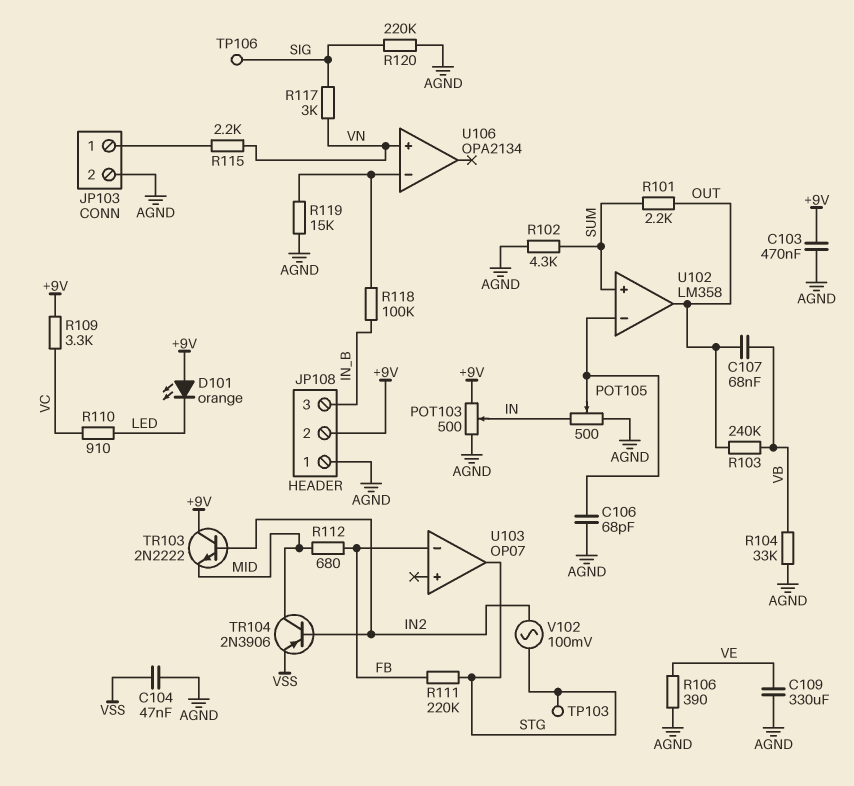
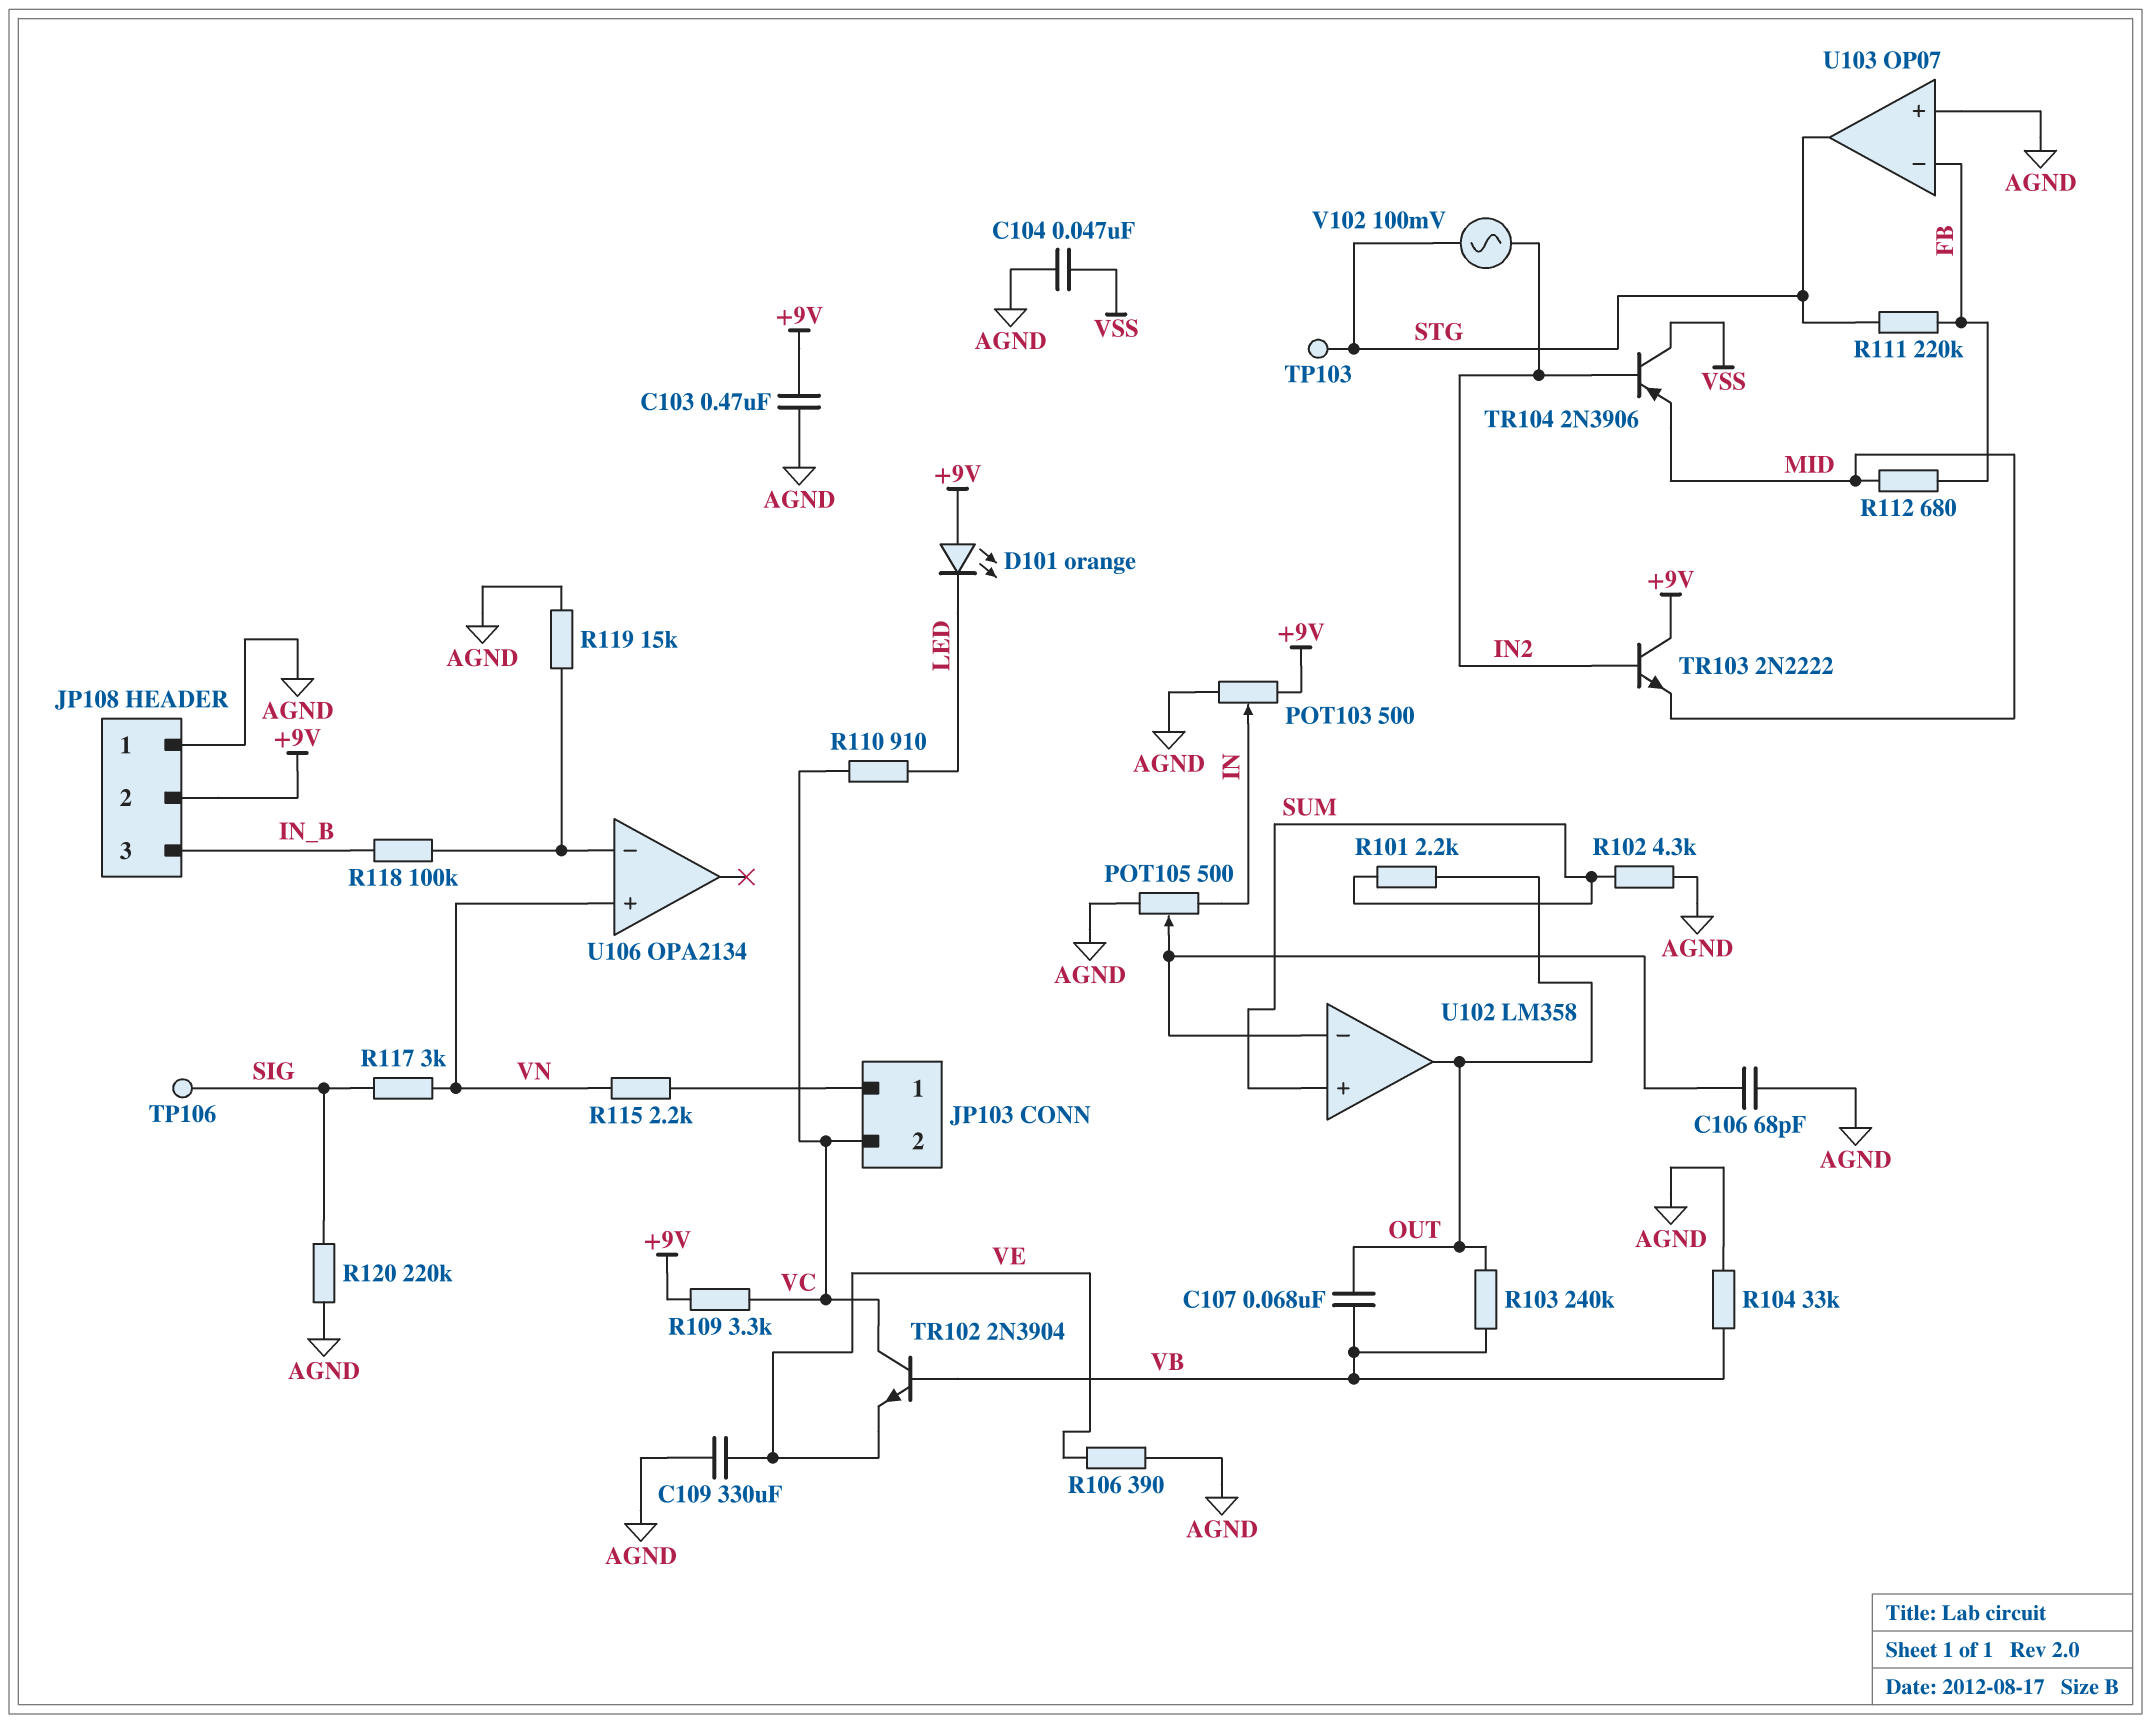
JP103 pin 2: AGND -> VC
TR102: none -> NPN 2N3904 (B VB, C VC, E VE)
TR104: PNP 2N3906 (B IN2, C MID, E VSS) -> PNP 2N3906 (B IN2, C VSS, E MID)
U103 pin in+: none -> AGND

